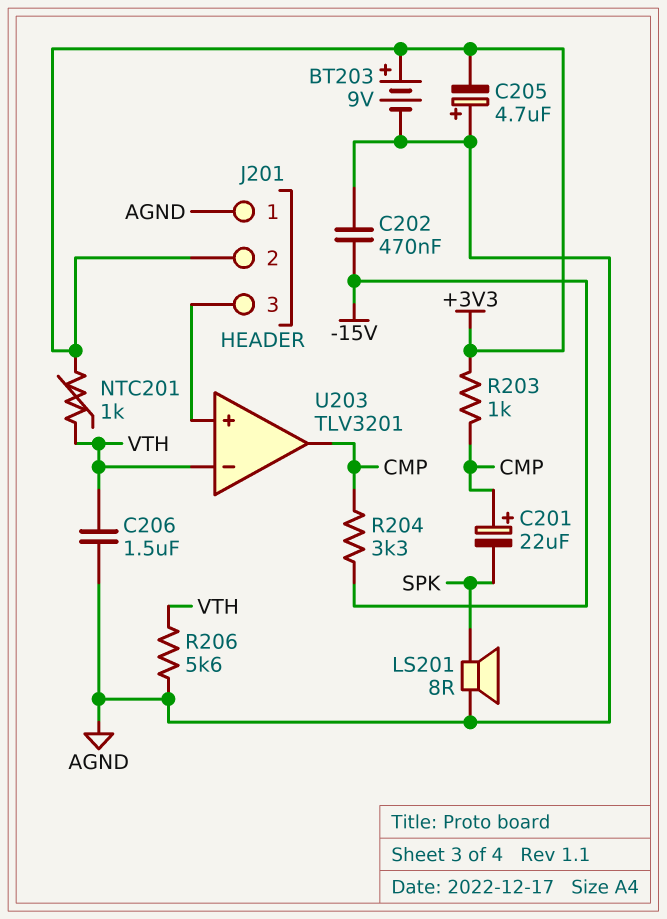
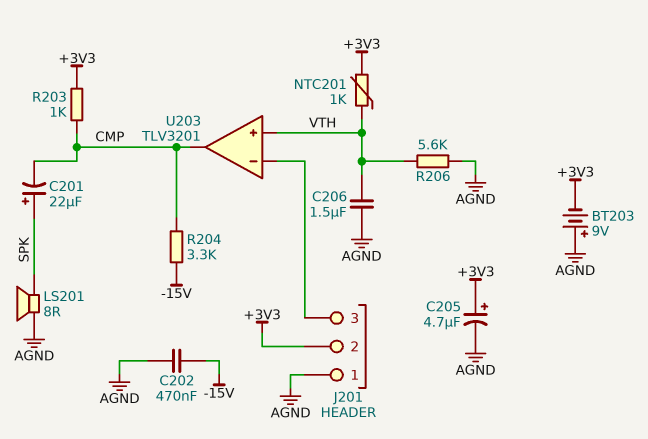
BT203: 9V (plus +3V3, minus AGND) -> 9V (plus AGND, minus +3V3)
C201: 22uF (plus CMP, minus SPK) -> 22uF (plus SPK, minus CMP)
C205: 4.7uF (plus AGND, minus +3V3) -> 4.7uF (plus +3V3, minus AGND)
U203 pin in+: J201/3 -> VTH
U203 pin in-: VTH -> J201/3

